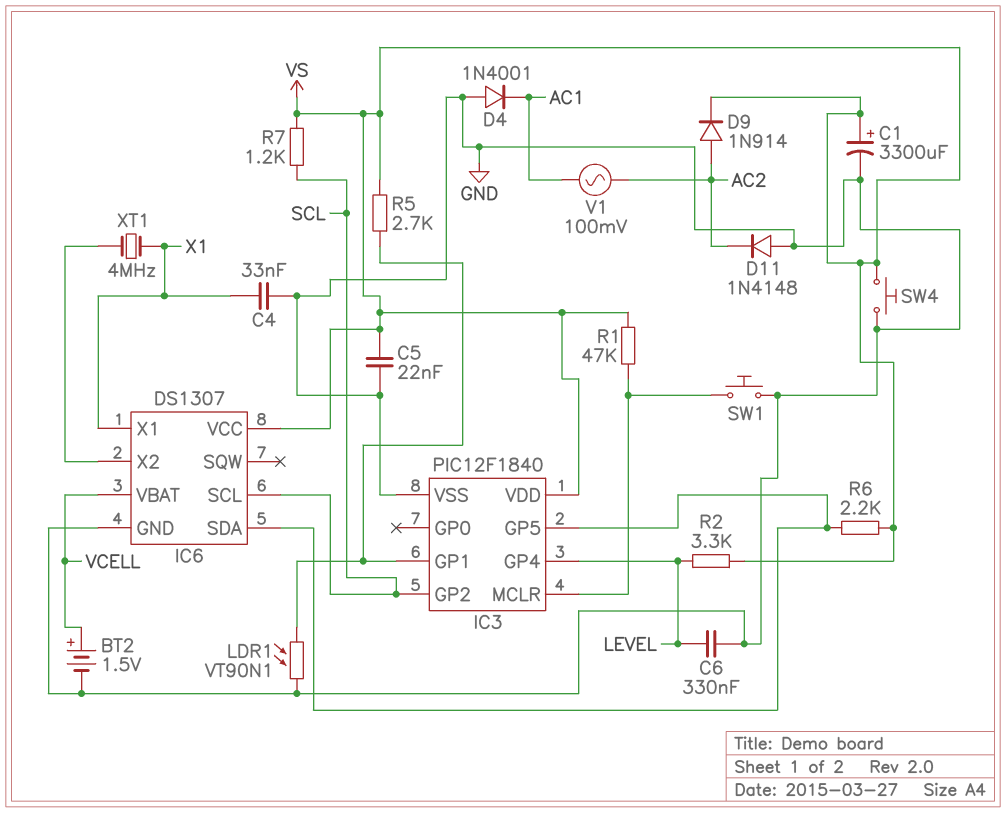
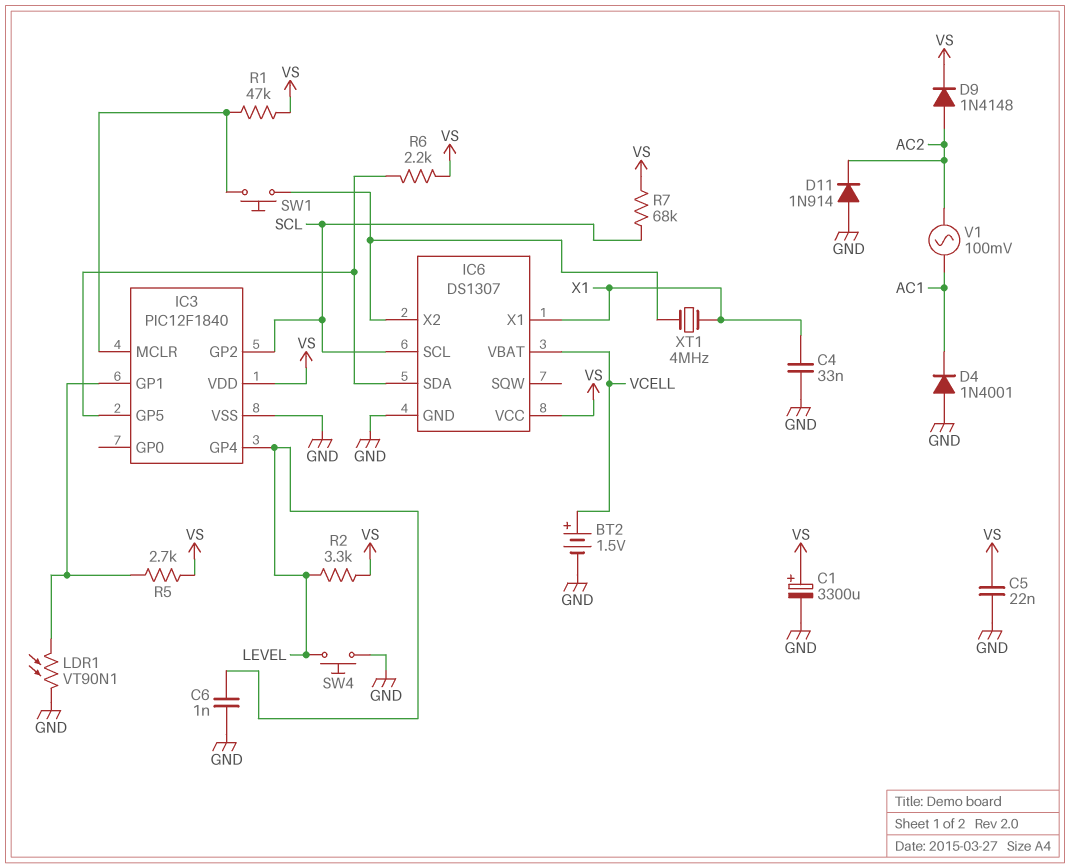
C6: 330nF (GND, LEVEL) -> 1nF (GND, LEVEL)
D9: diode 1N914 (A AC2, K VS) -> diode 1N4148 (A AC2, K VS)
D11: diode 1N4148 (A GND, K AC2) -> diode 1N914 (A GND, K AC2)
R7: 1.2k (SCL, VS) -> 68k (SCL, VS)
SW1: button (GND, IC3/MCLR) -> button (IC3/MCLR, IC6/X2)
SW4: button (GND, VS) -> button (GND, LEVEL)

